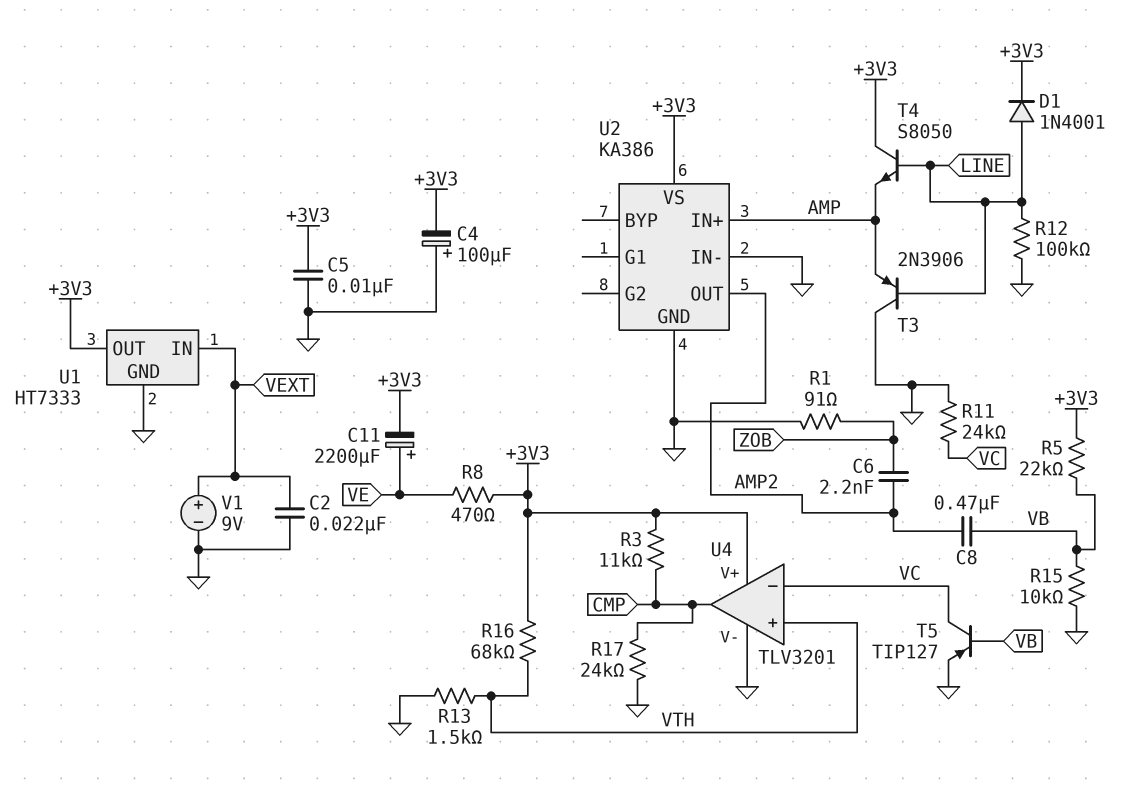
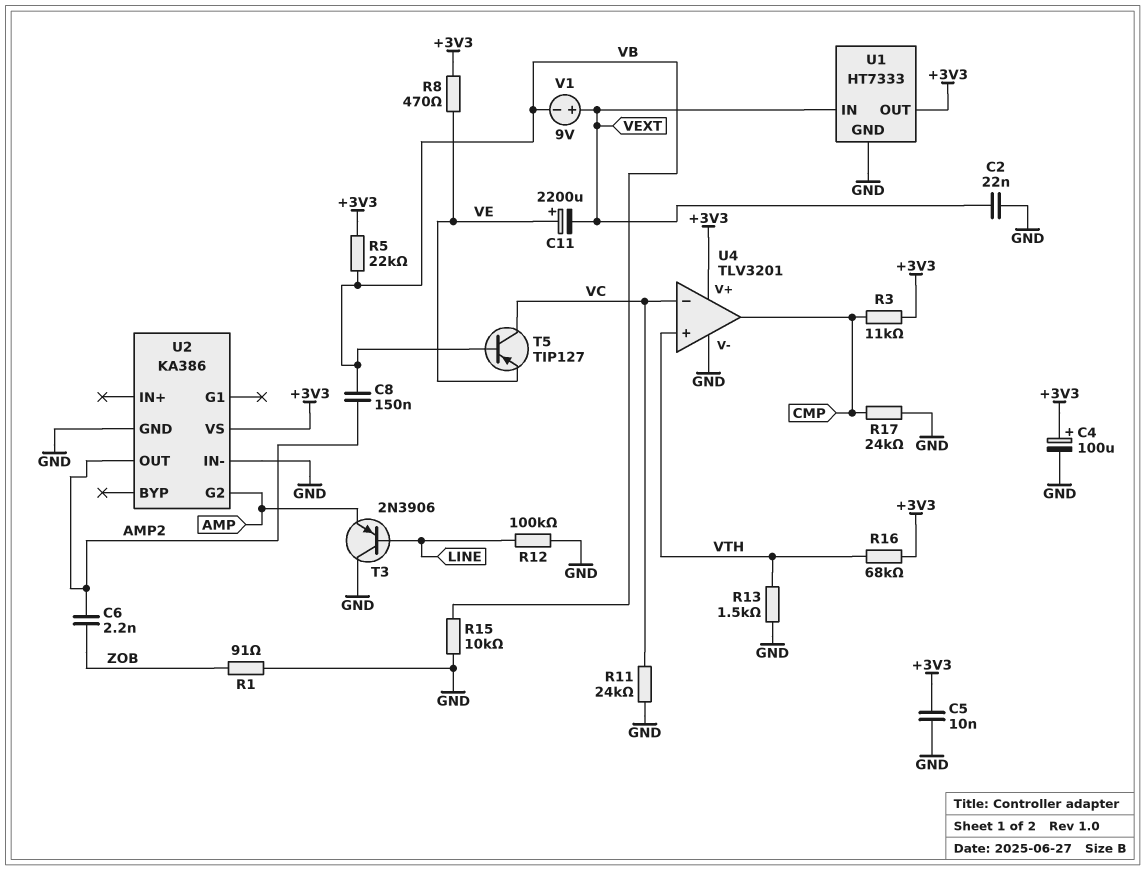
C4: 100uF (plus GND, minus +3V3) -> 100uF (plus +3V3, minus GND)
C8: 470nF (AMP2, VB) -> 150nF (AMP2, VB)
C11: 2200uF (plus VE, minus +3V3) -> 2200uF (plus VE, minus VEXT)
D1: diode 1N4001 (A LINE, K +3V3) -> none
T4: NPN S8050 (B LINE, C +3V3, E AMP) -> none
T5: PNP TIP127 (B VB, C VC, E GND) -> PNP TIP127 (B VB, C VC, E VE)
U2 pin G2: none -> AMP
U2 pin IN+: AMP -> none
V1: 9V (plus VEXT, minus GND) -> 9V (plus VEXT, minus VB)

